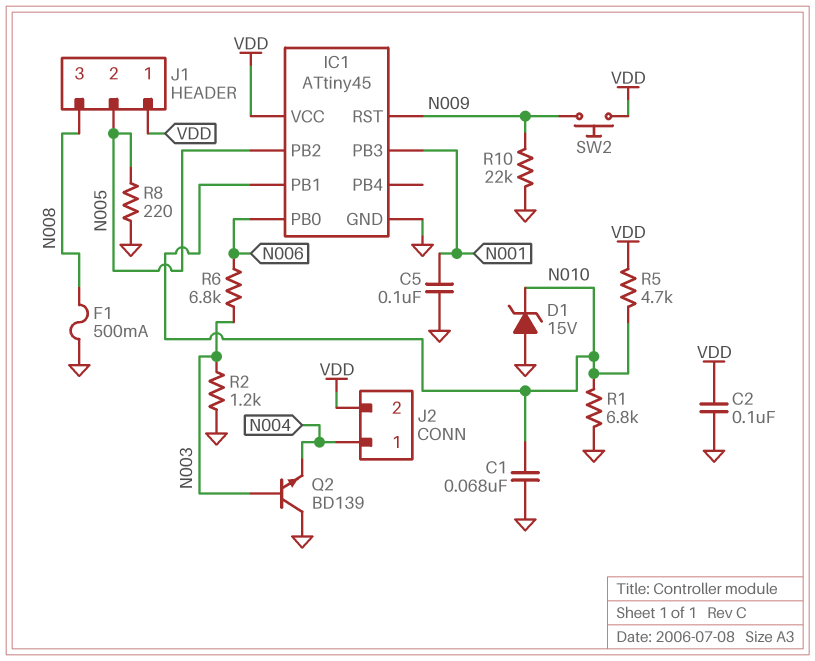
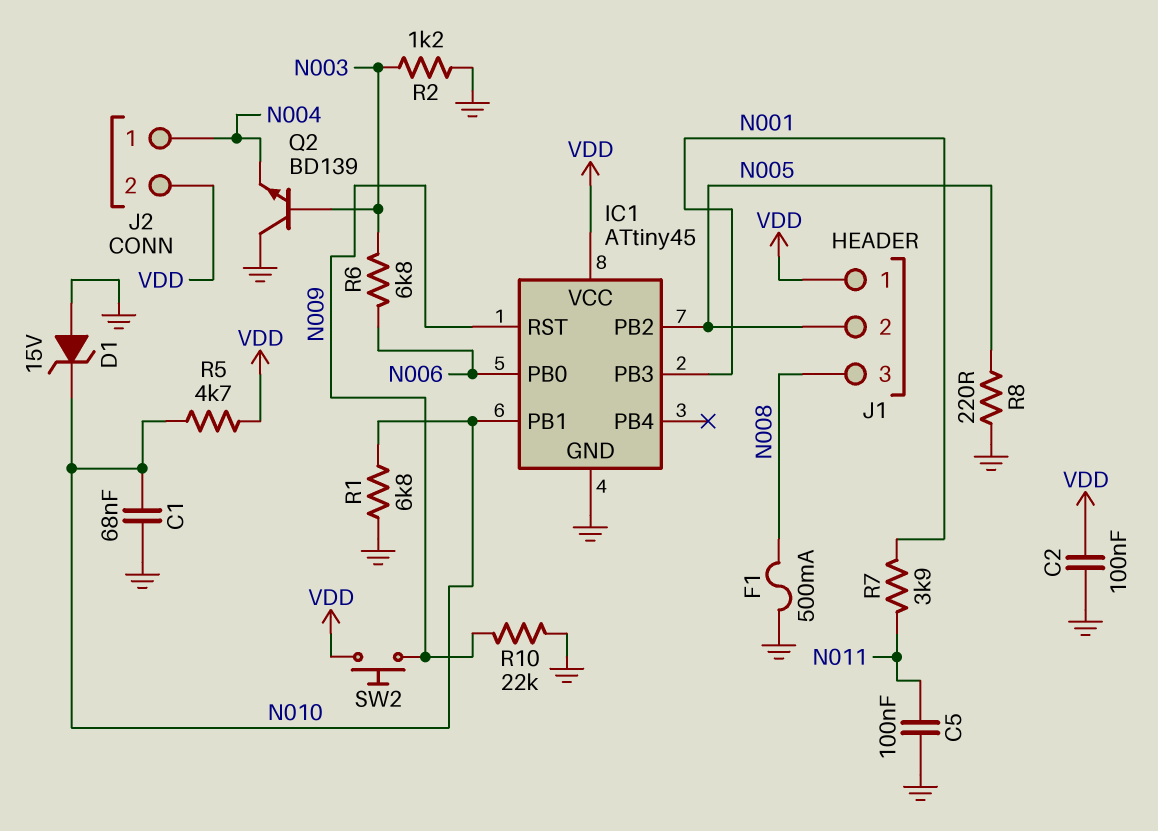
C5: 100nF (GND, N001) -> 100nF (GND, N011)
R7: none -> 3.9k (N001, N011)

